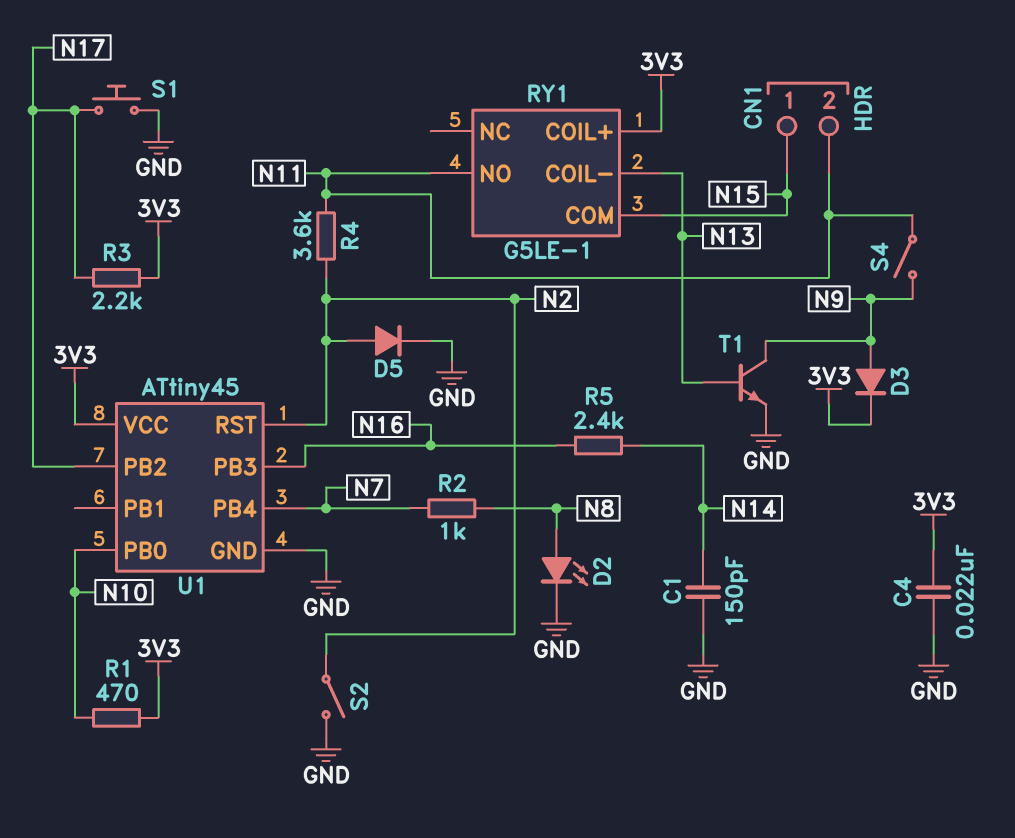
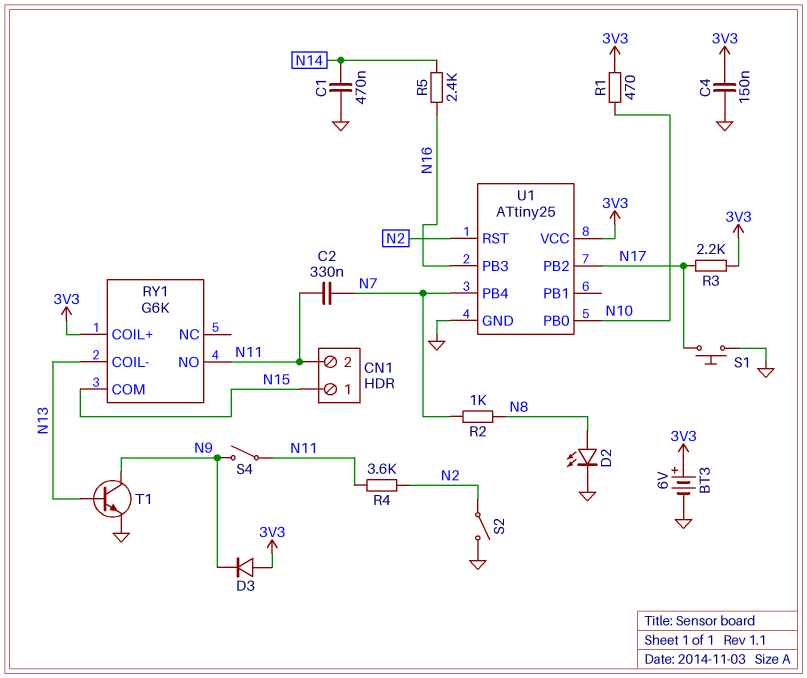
BT3: none -> 6V (plus 3V3, minus GND)
C1: 150pF (GND, N14) -> 470nF (GND, N14)
C2: none -> 330nF (N7, N11)
C4: 22nF (3V3, GND) -> 150nF (3V3, GND)
D3: diode (A N9, K 3V3) -> diode (A 3V3, K N9)
D5: diode (A N2, K GND) -> none
RY1: G5LE-1 -> G6K
U1: ATtiny45 -> ATtiny25

